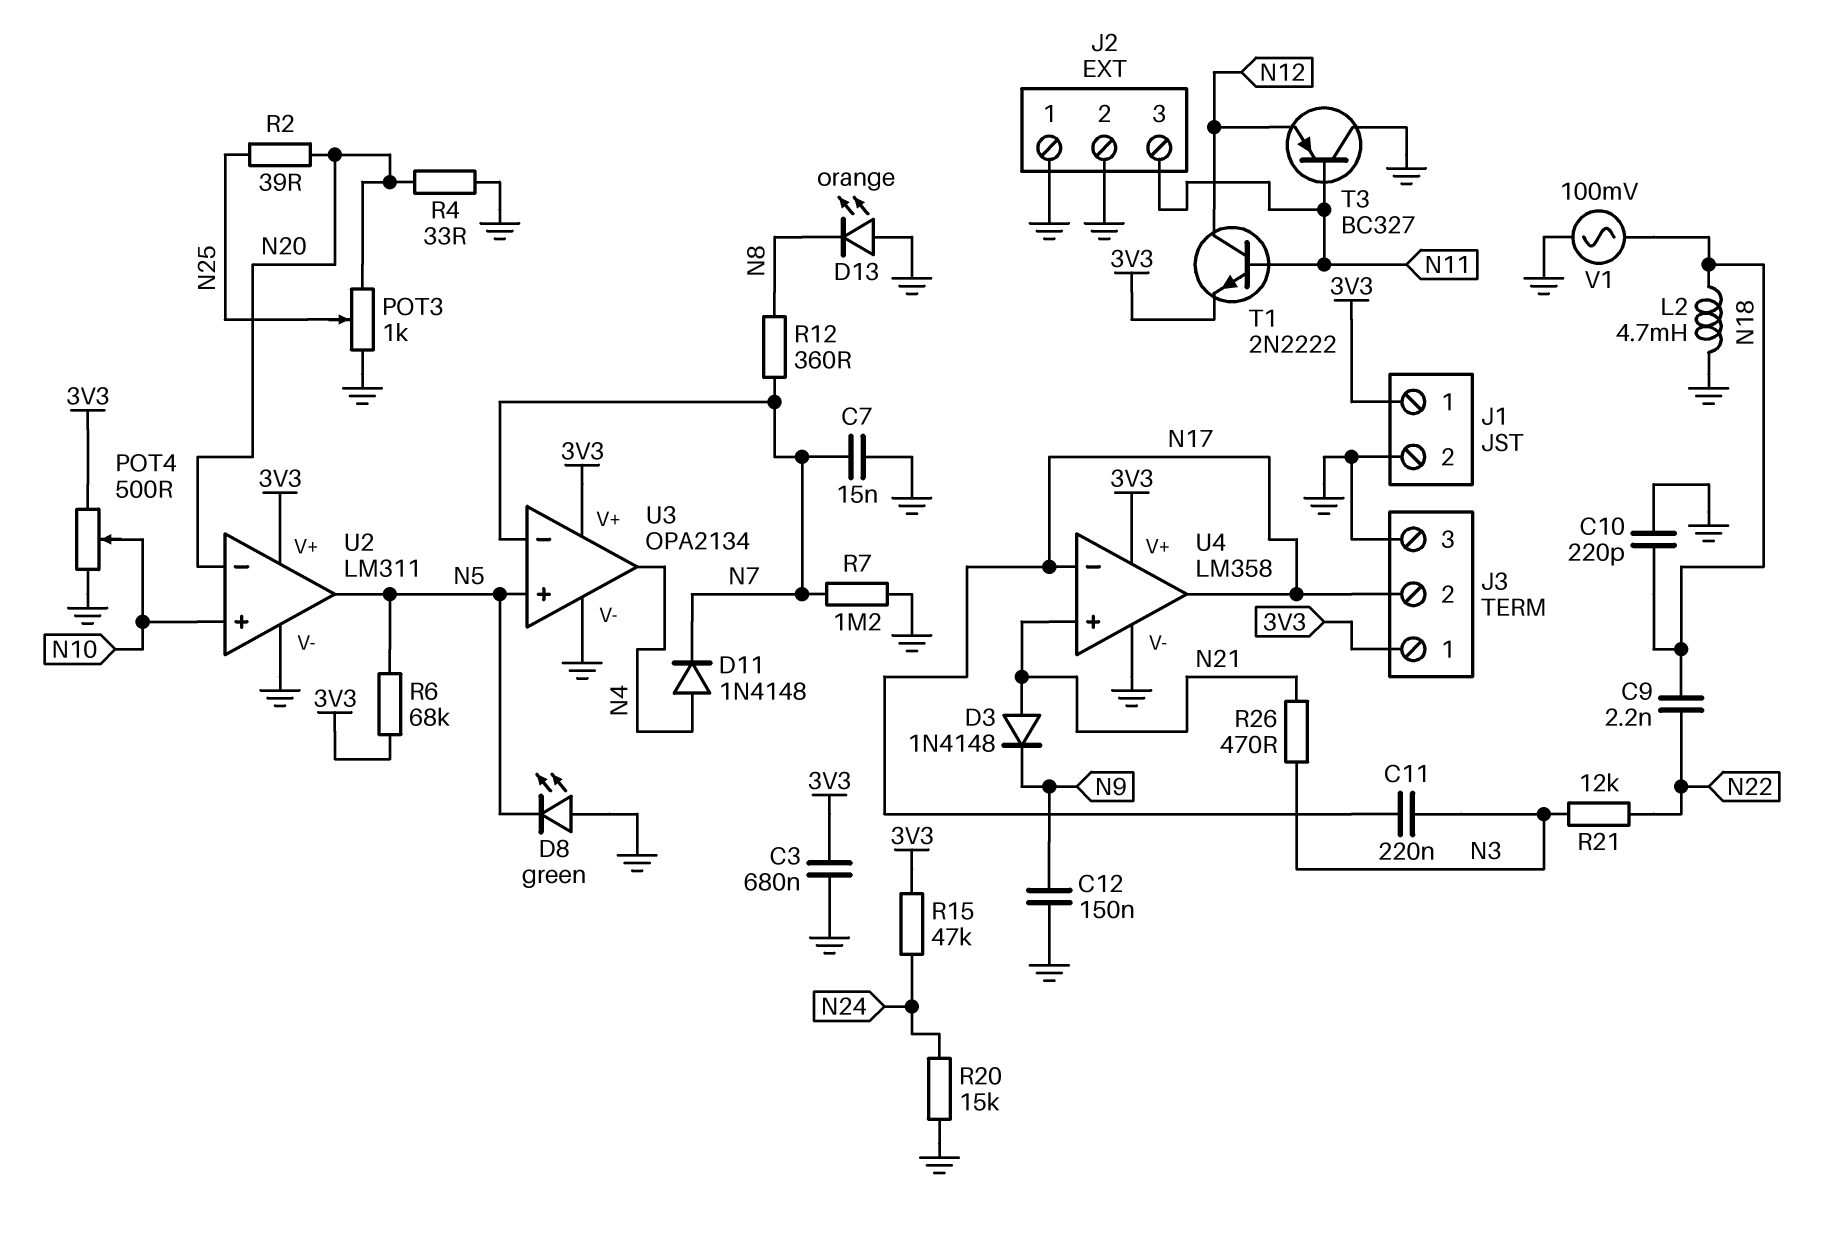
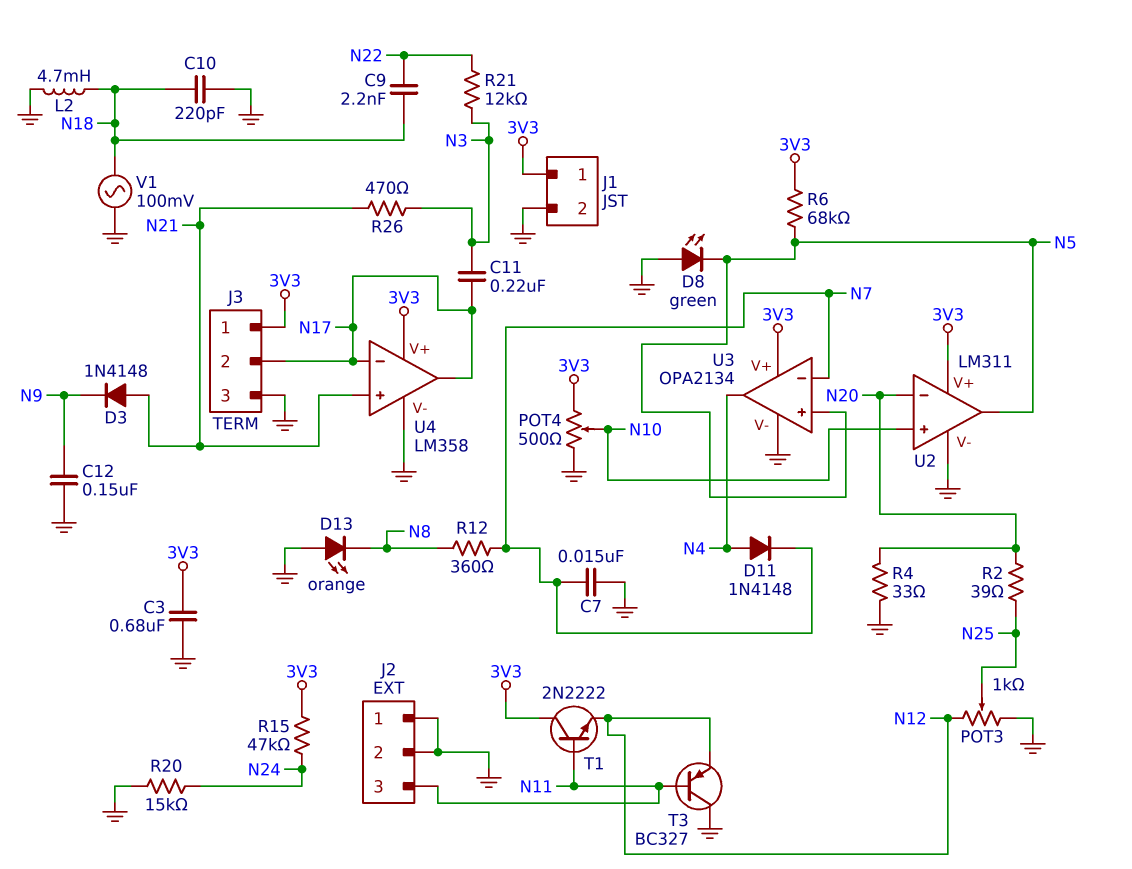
POT3: 1k (GND, N20, wiper N25) -> 1k (GND, N12, wiper N25)
R7: 1.2M (GND, N7) -> none
T1: NPN 2N2222 (B N11, C N12, E 3V3) -> NPN 2N2222 (B N11, C 3V3, E N12)

